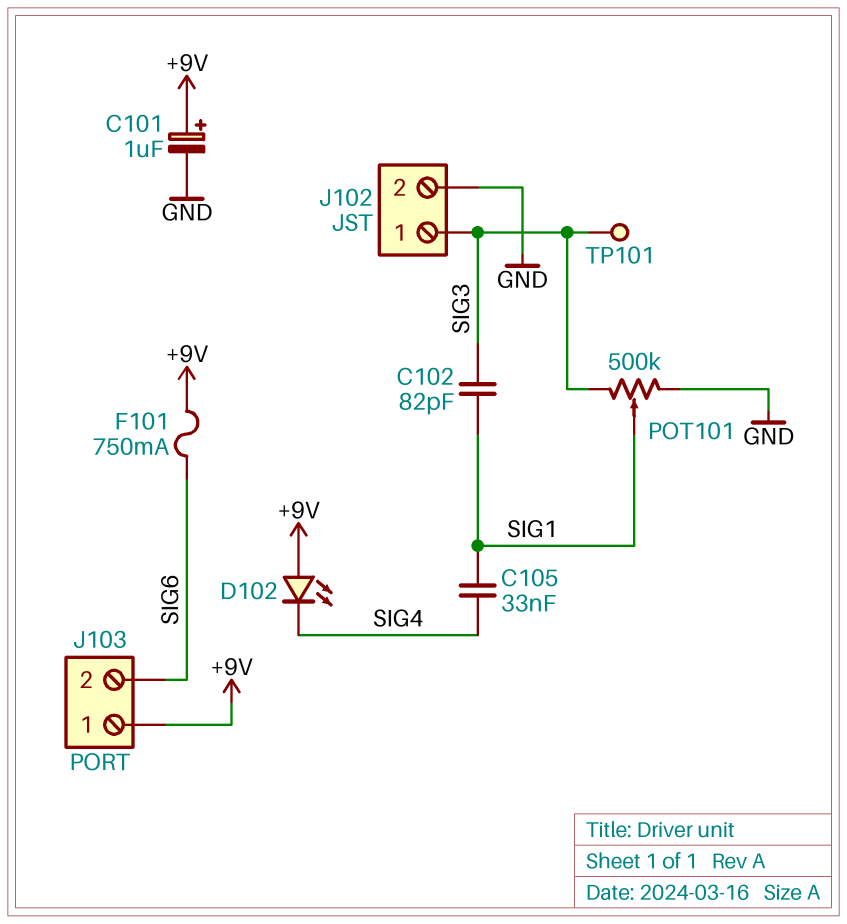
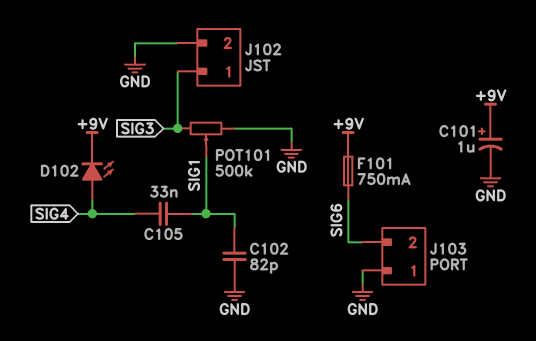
C102: 82pF (SIG1, SIG3) -> 82pF (GND, SIG1)
D102: LED (A +9V, K SIG4) -> LED (A SIG4, K +9V)
J103 pin 1: +9V -> GND
TP101: test point (SIG3) -> none

